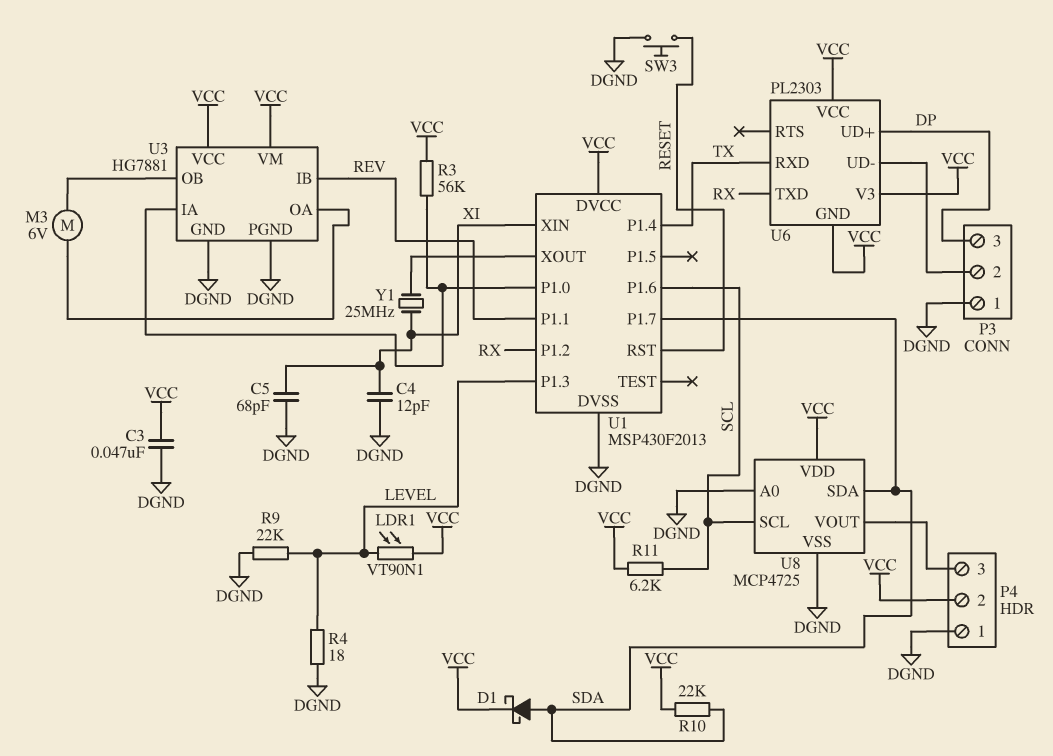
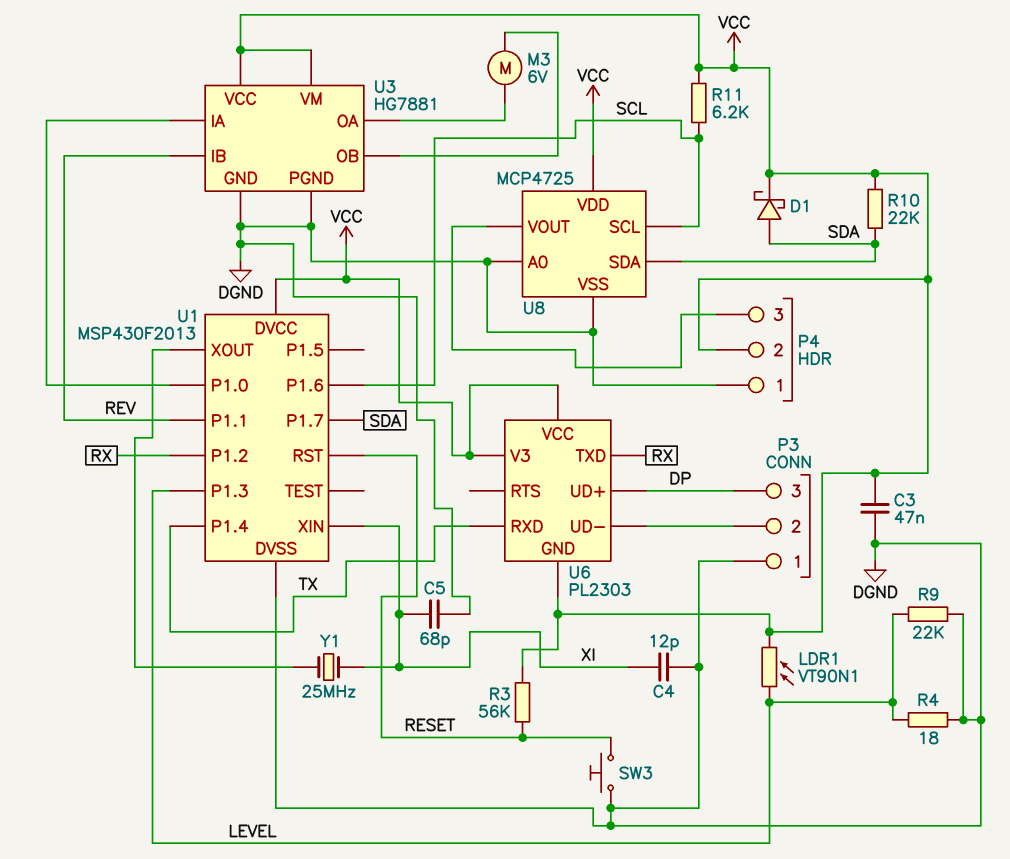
R3: 56k (U1/P1.0, VCC) -> 56k (RESET, VCC)

